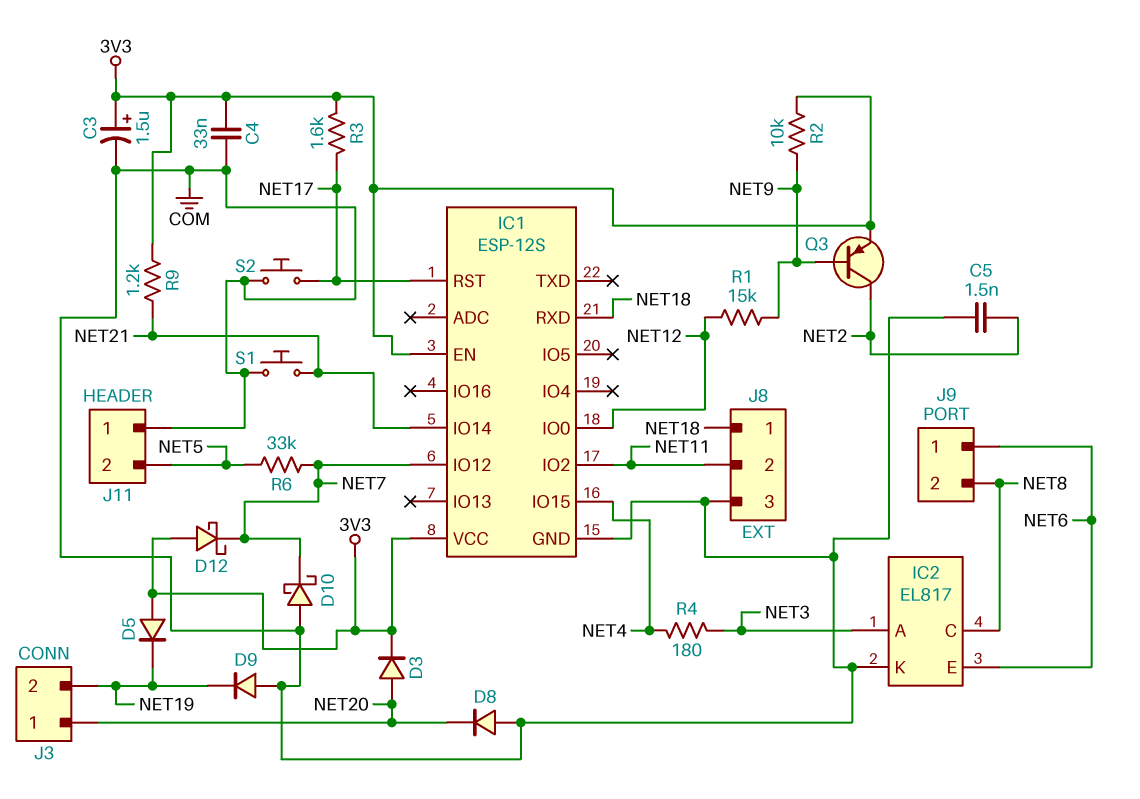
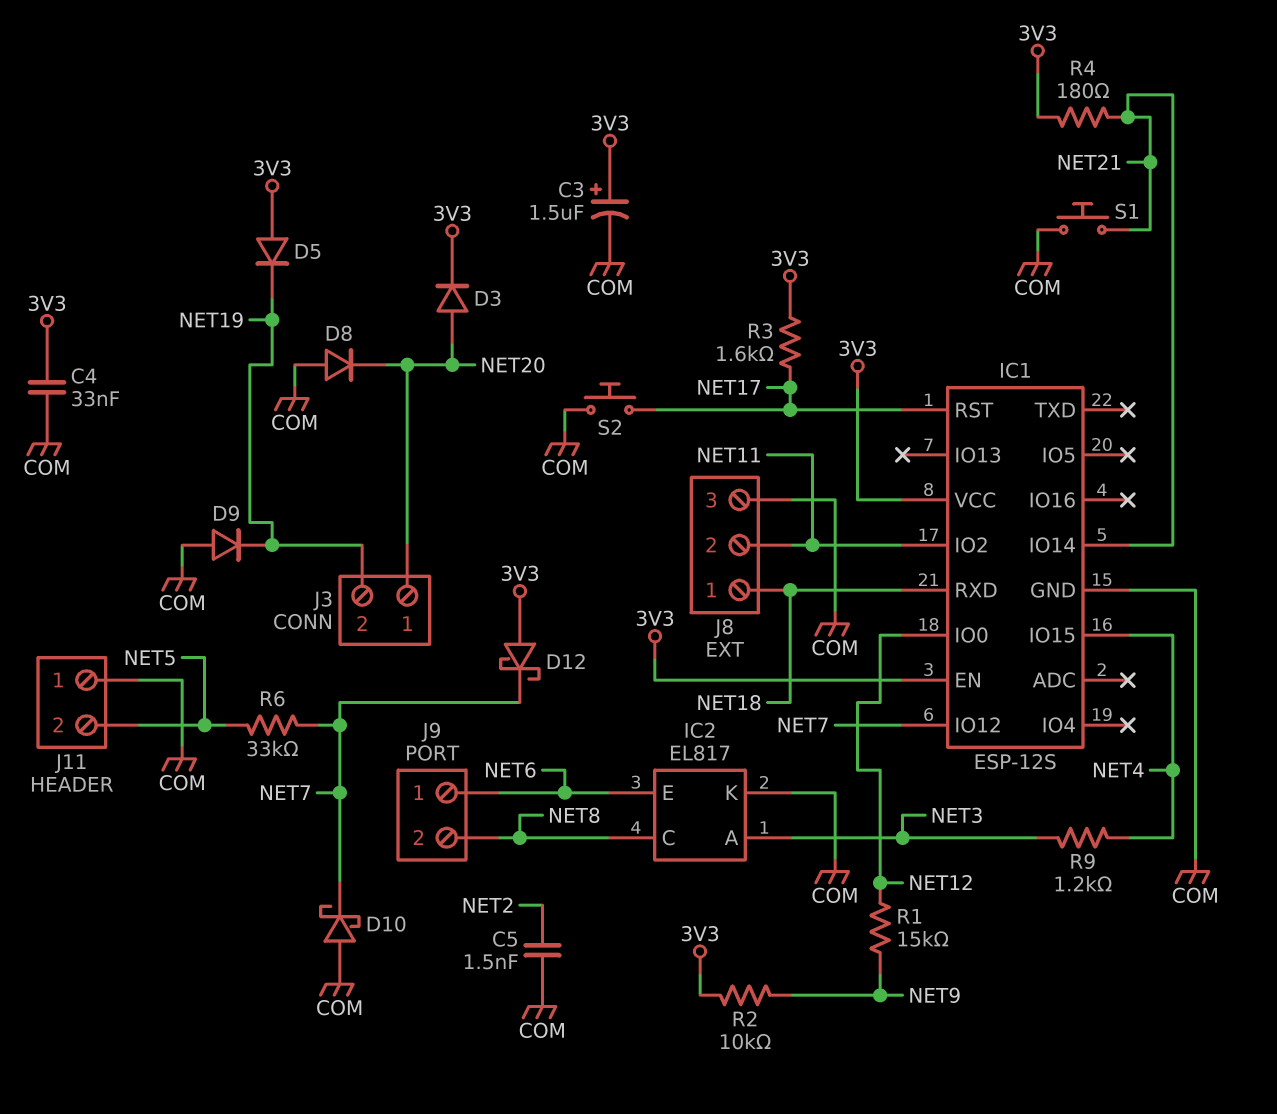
Q3: PNP (B NET9, C NET2, E 3V3) -> none
R4: 180 (NET3, NET4) -> 180 (3V3, NET21)
R9: 1.2k (3V3, NET21) -> 1.2k (NET3, NET4)

